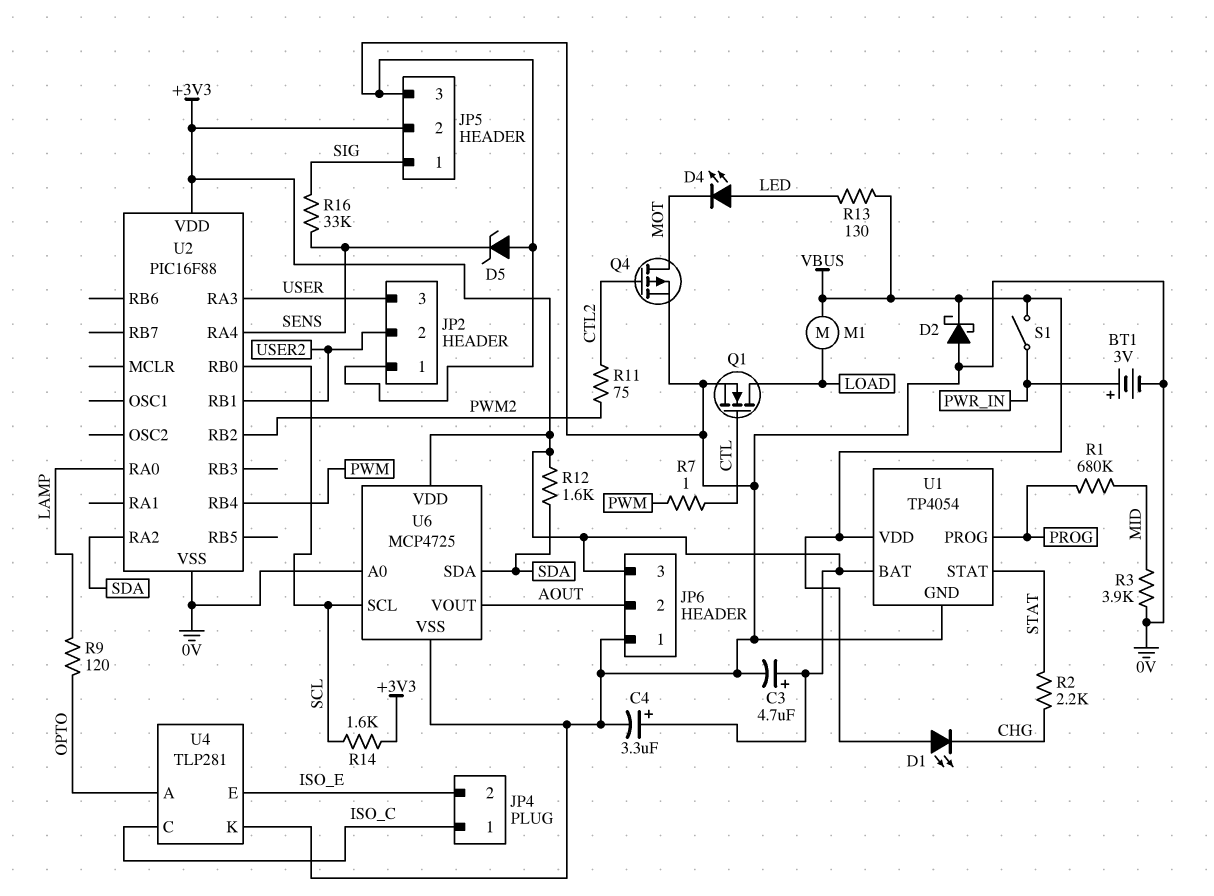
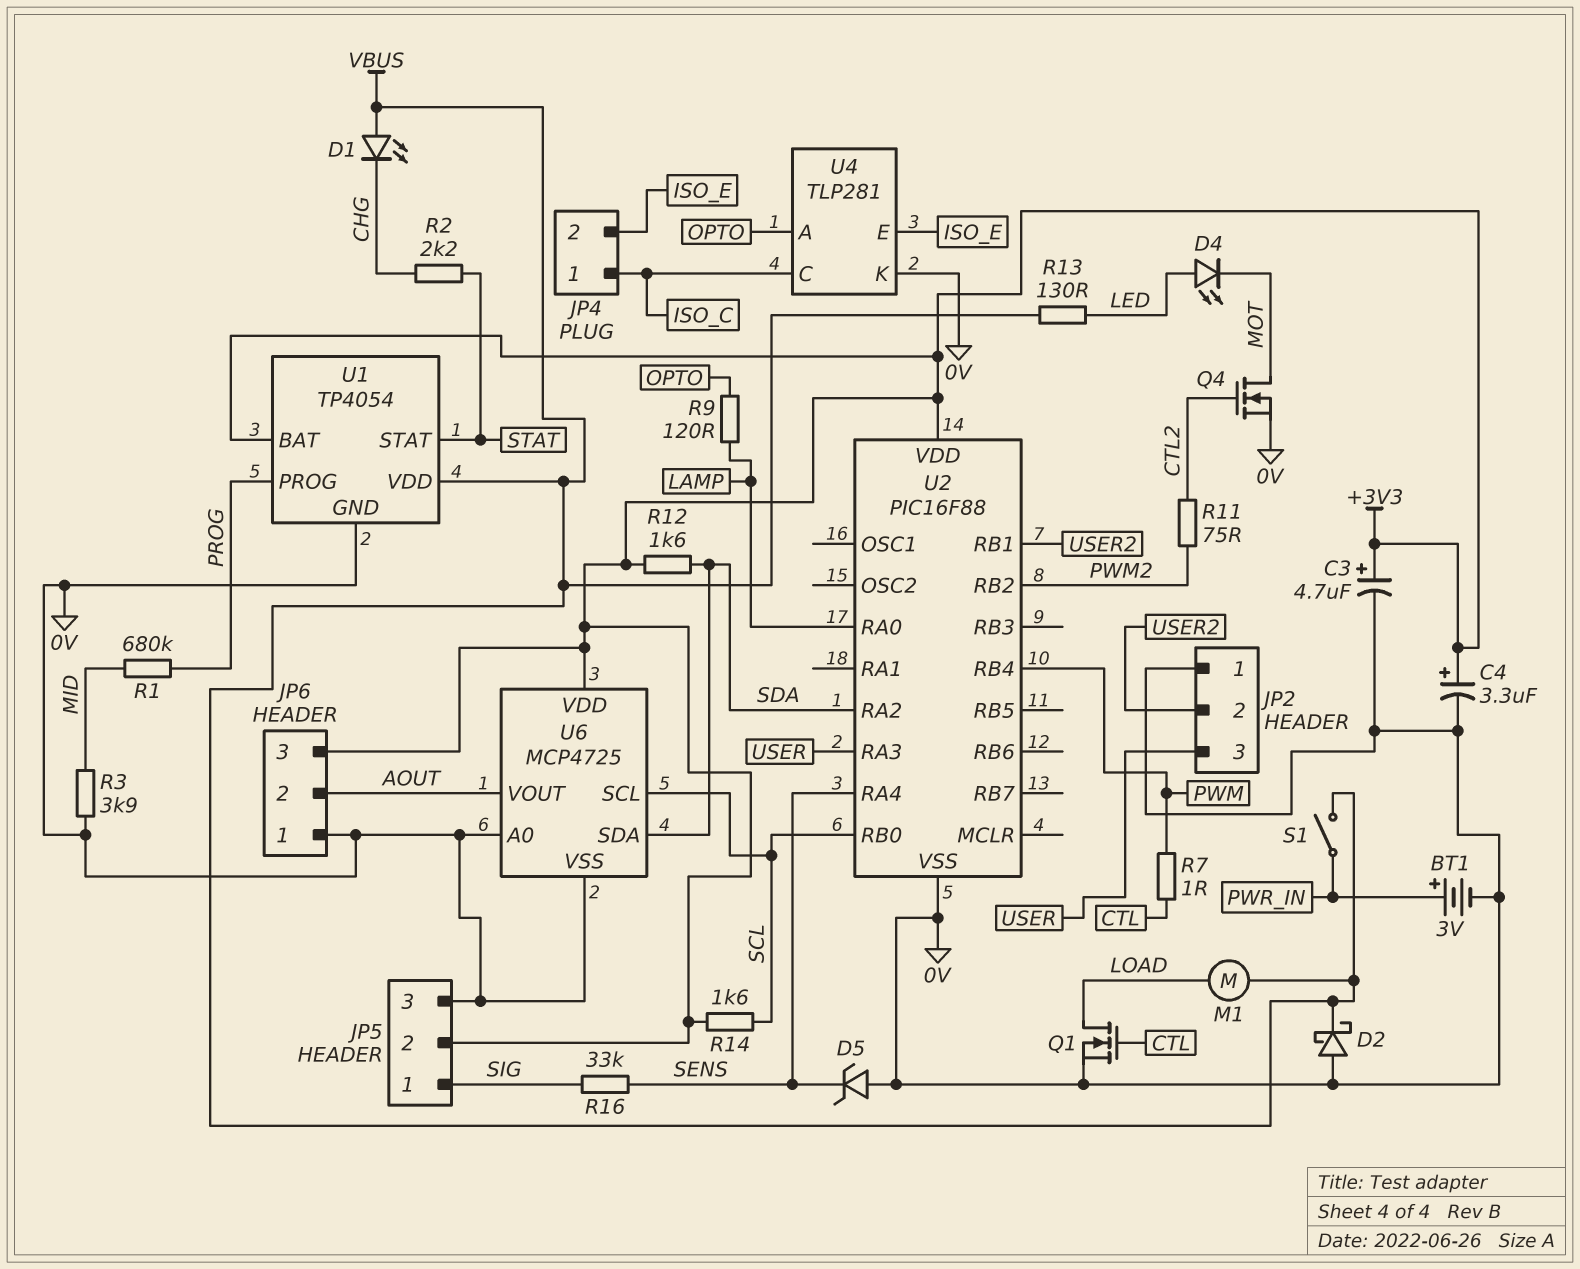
Q4: PMOS (G CTL2, D MOT, S 0V) -> NMOS (G CTL2, D MOT, S 0V)

